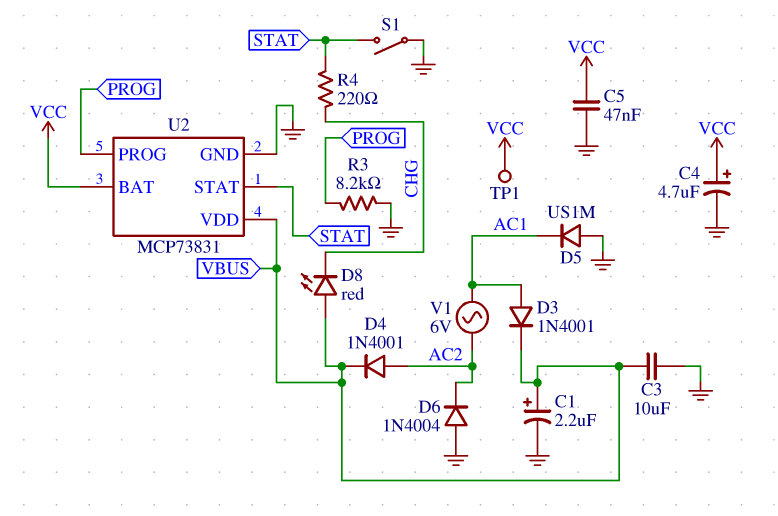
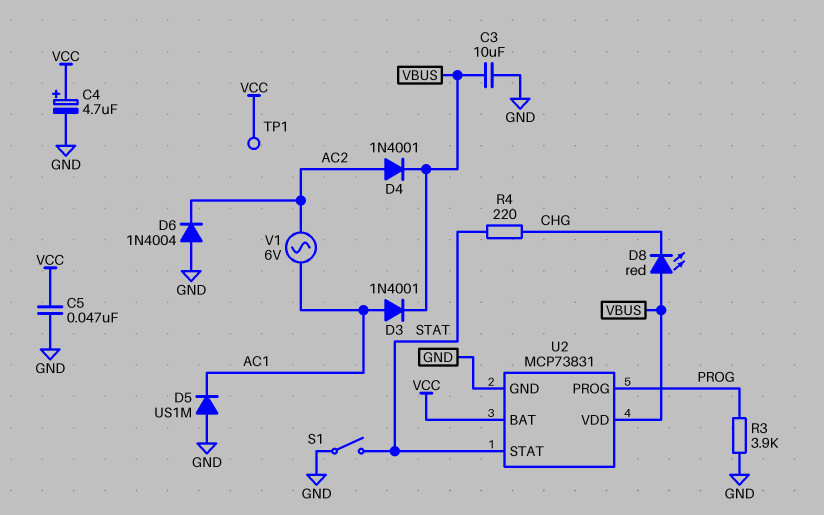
C1: 2.2uF (plus VBUS, minus GND) -> none
R3: 8.2k (GND, PROG) -> 3.9k (GND, PROG)

